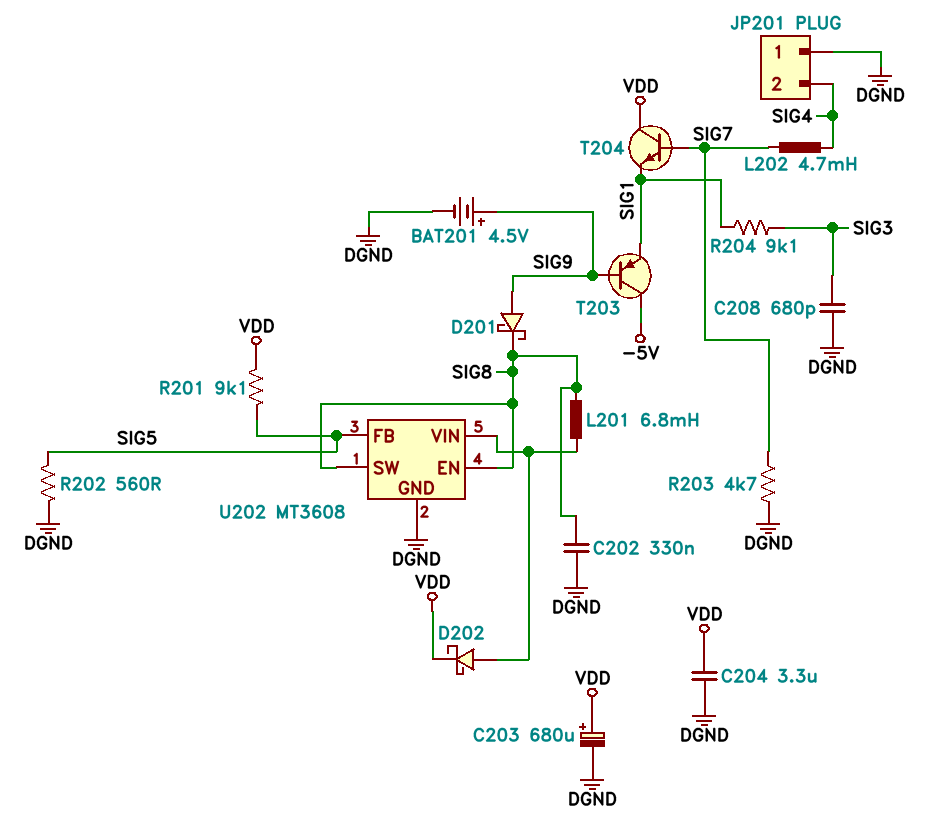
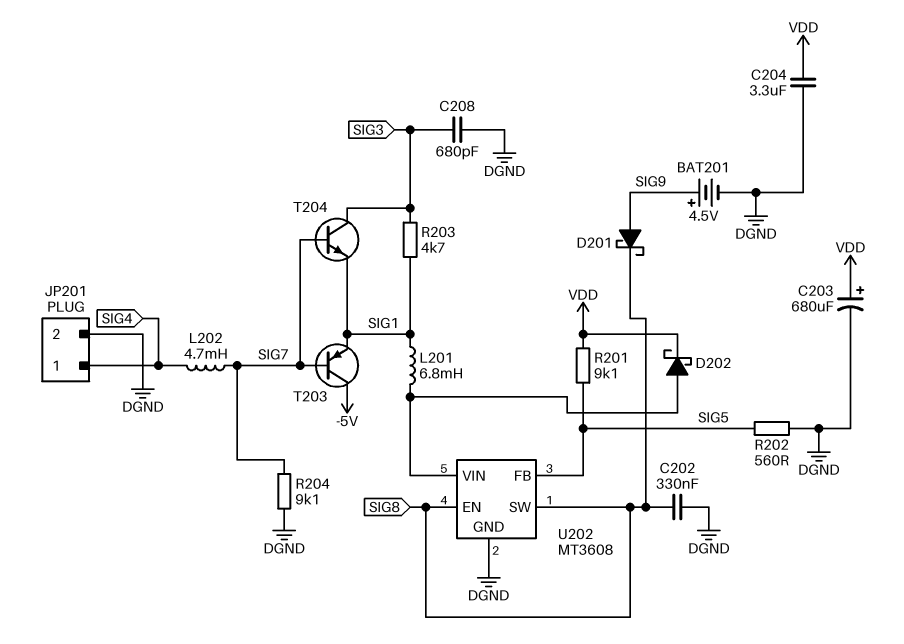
JP201 pin 1: DGND -> SIG4
JP201 pin 2: SIG4 -> DGND
L201: 6.8mH (SIG8, U202/VIN) -> 6.8mH (SIG1, U202/VIN)
R203: 4.7k (DGND, SIG7) -> 4.7k (SIG1, SIG3)
R204: 9.1k (SIG1, SIG3) -> 9.1k (DGND, SIG7)
T203: PNP (B SIG9, C -5V, E SIG1) -> PNP (B SIG7, C -5V, E SIG1)
T204: NPN (B SIG7, C VDD, E SIG1) -> NPN (B SIG7, C SIG3, E SIG1)

